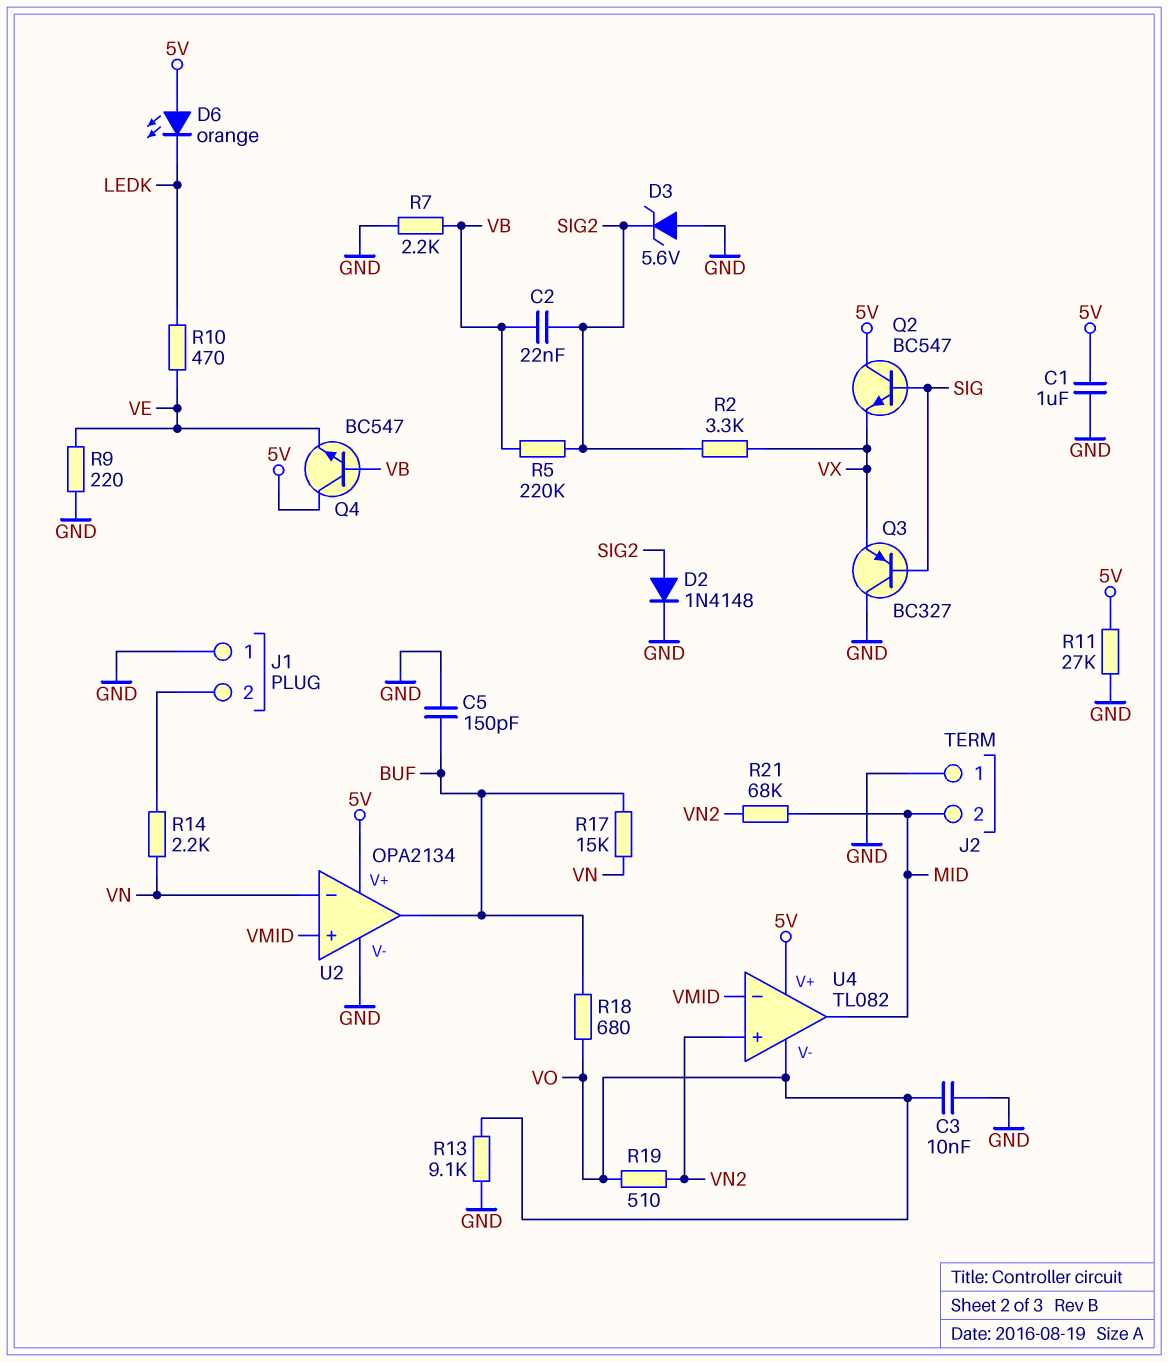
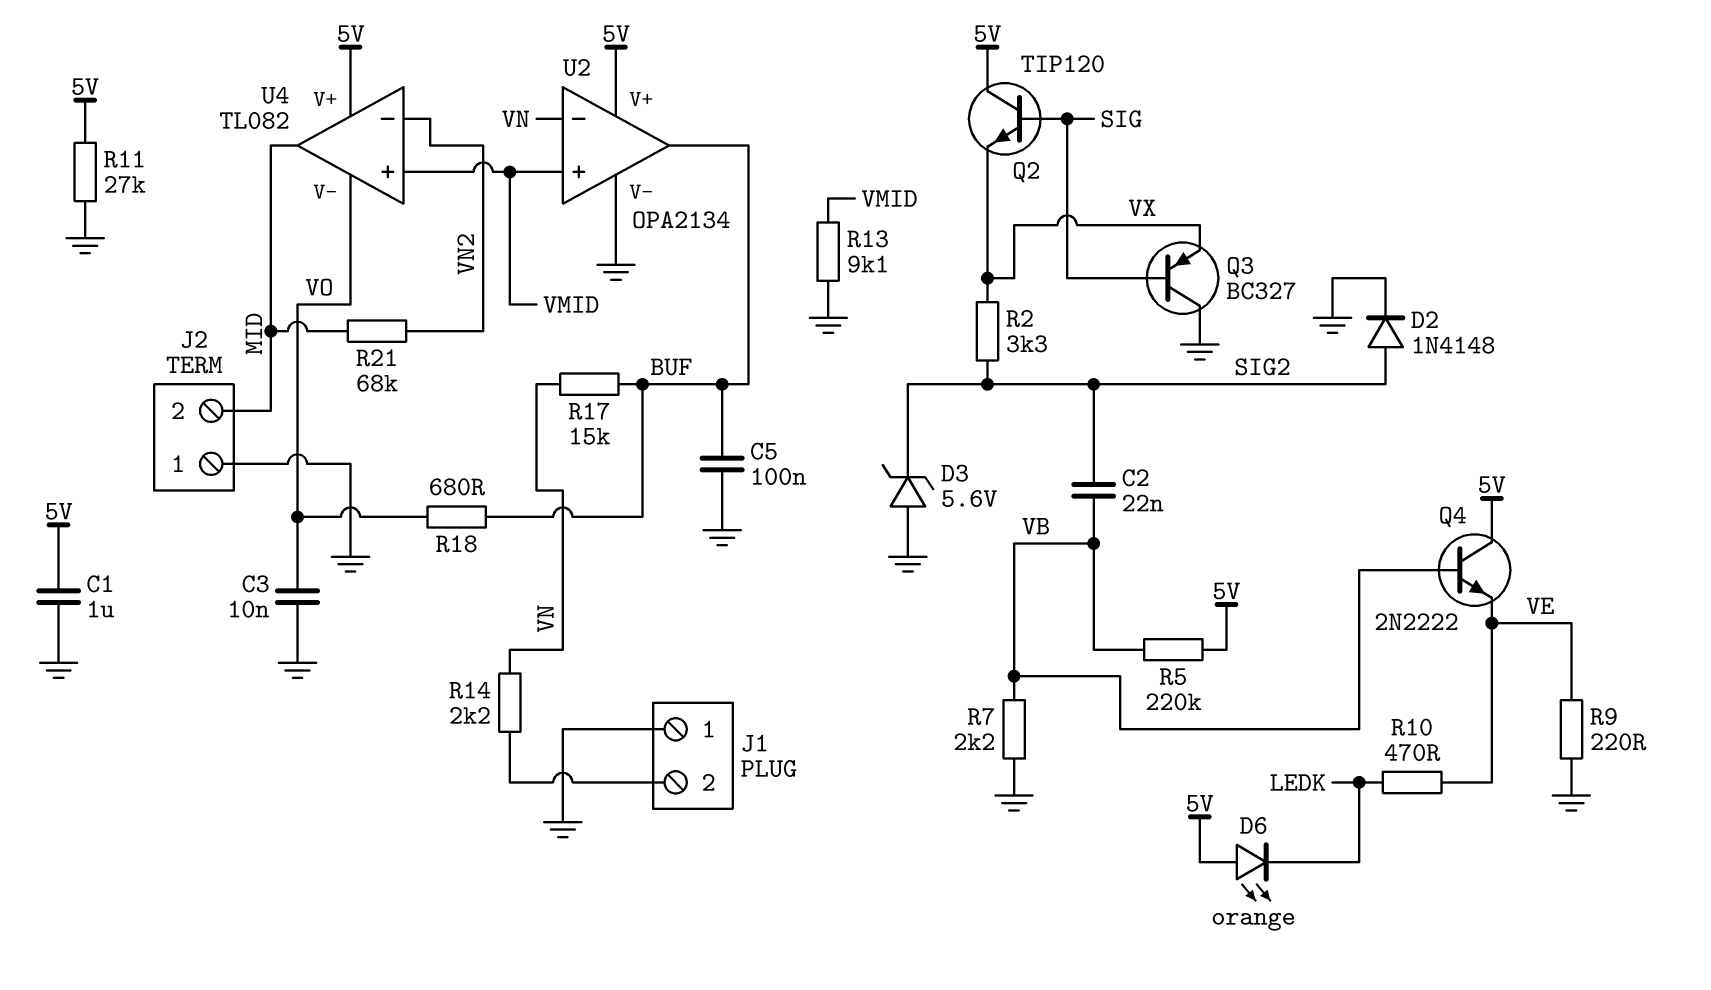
C5: 150pF (BUF, GND) -> 100nF (BUF, GND)
Q2: NPN BC547 (B SIG, C 5V, E VX) -> NPN TIP120 (B SIG, C 5V, E VX)
Q4: NPN BC547 (B VB, C 5V, E VE) -> NPN 2N2222 (B VB, C 5V, E VE)
R5: 220k (SIG2, VB) -> 220k (5V, VB)
R13: 9.1k (GND, VO) -> 9.1k (GND, VMID)
R19: 510 (VN2, VO) -> none
U4 pin in+: VN2 -> VMID
U4 pin in-: VMID -> VN2

